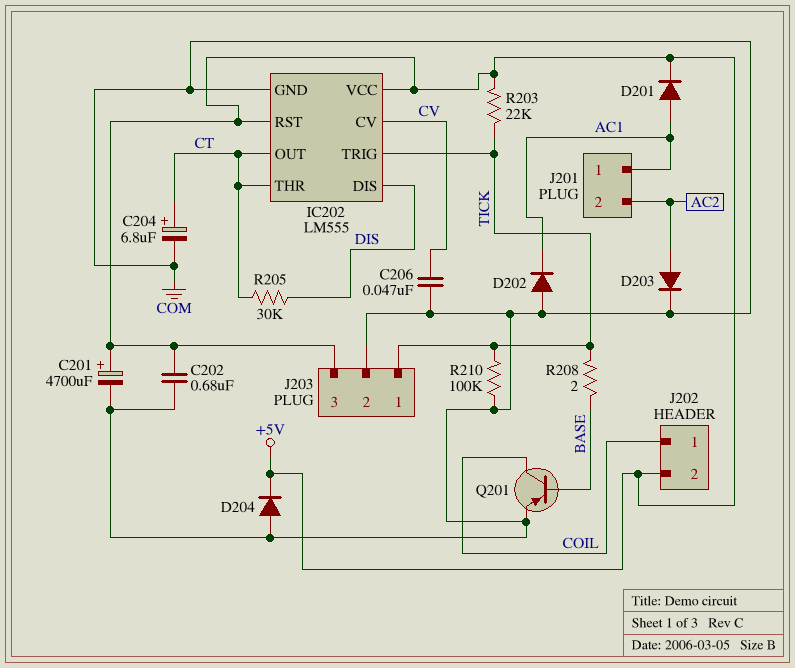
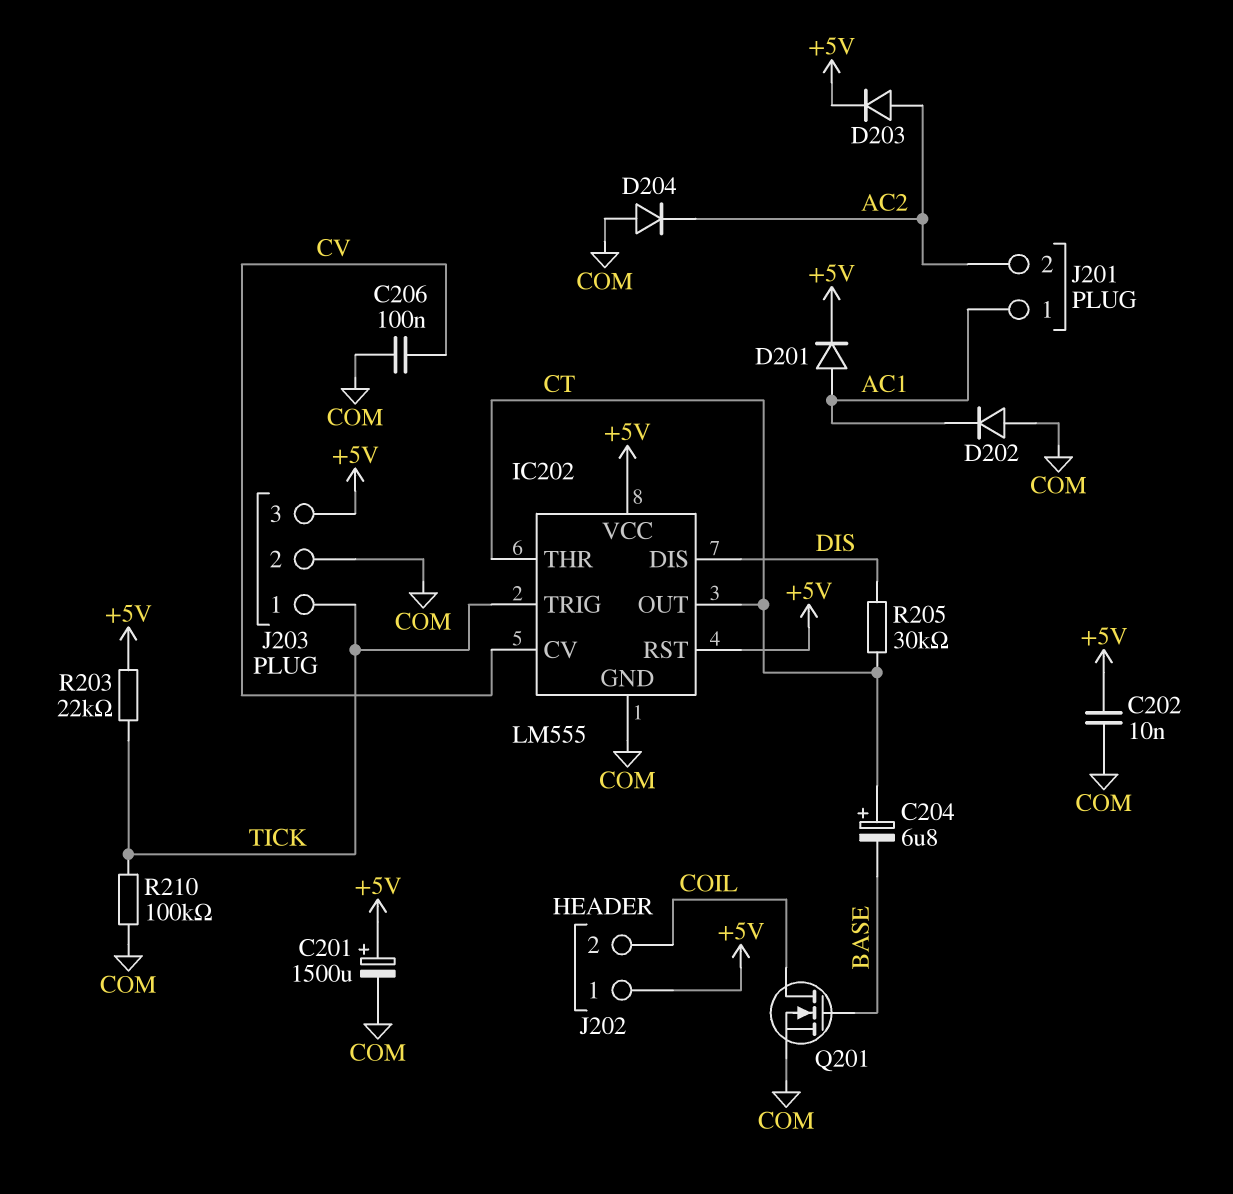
C201: 4700uF (plus +5V, minus COM) -> 1500uF (plus +5V, minus COM)
C202: 680nF (+5V, COM) -> 10nF (+5V, COM)
C204: 6.8uF (plus CT, minus COM) -> 6.8uF (plus CT, minus BASE)
C206: 47nF (COM, CV) -> 100nF (COM, CV)
D203: diode (A AC2, K COM) -> diode (A AC2, K +5V)
D204: diode (A COM, K +5V) -> diode (A COM, K AC2)
J202 pin 1: COIL -> +5V
J202 pin 2: +5V -> COIL
Q201: PNP (B BASE, C COIL, E COM) -> NMOS (G BASE, D COIL, S COM)
R208: 2 (BASE, TICK) -> none

